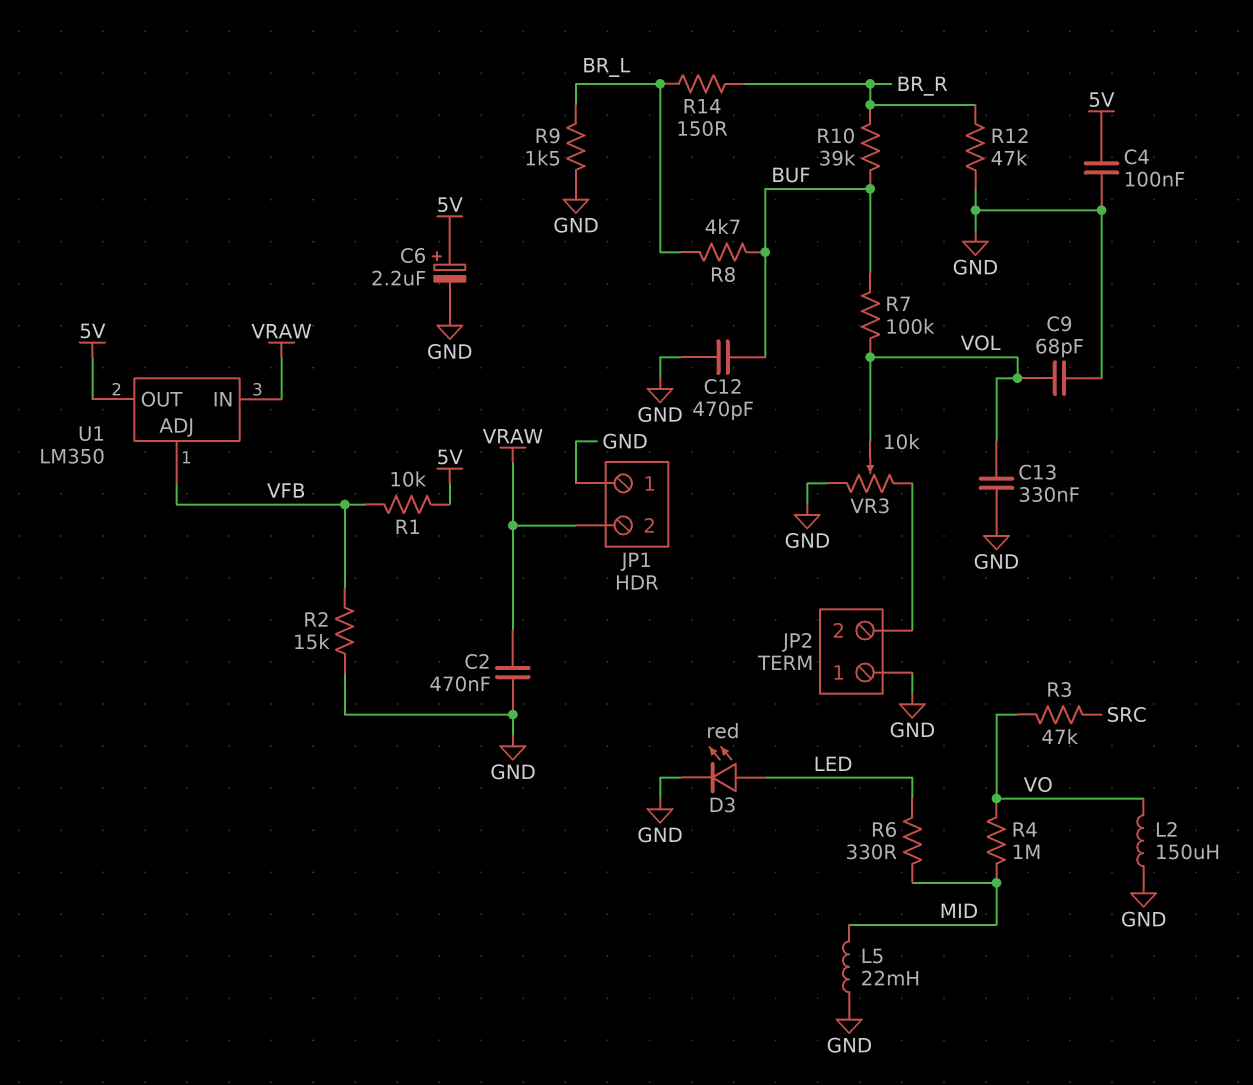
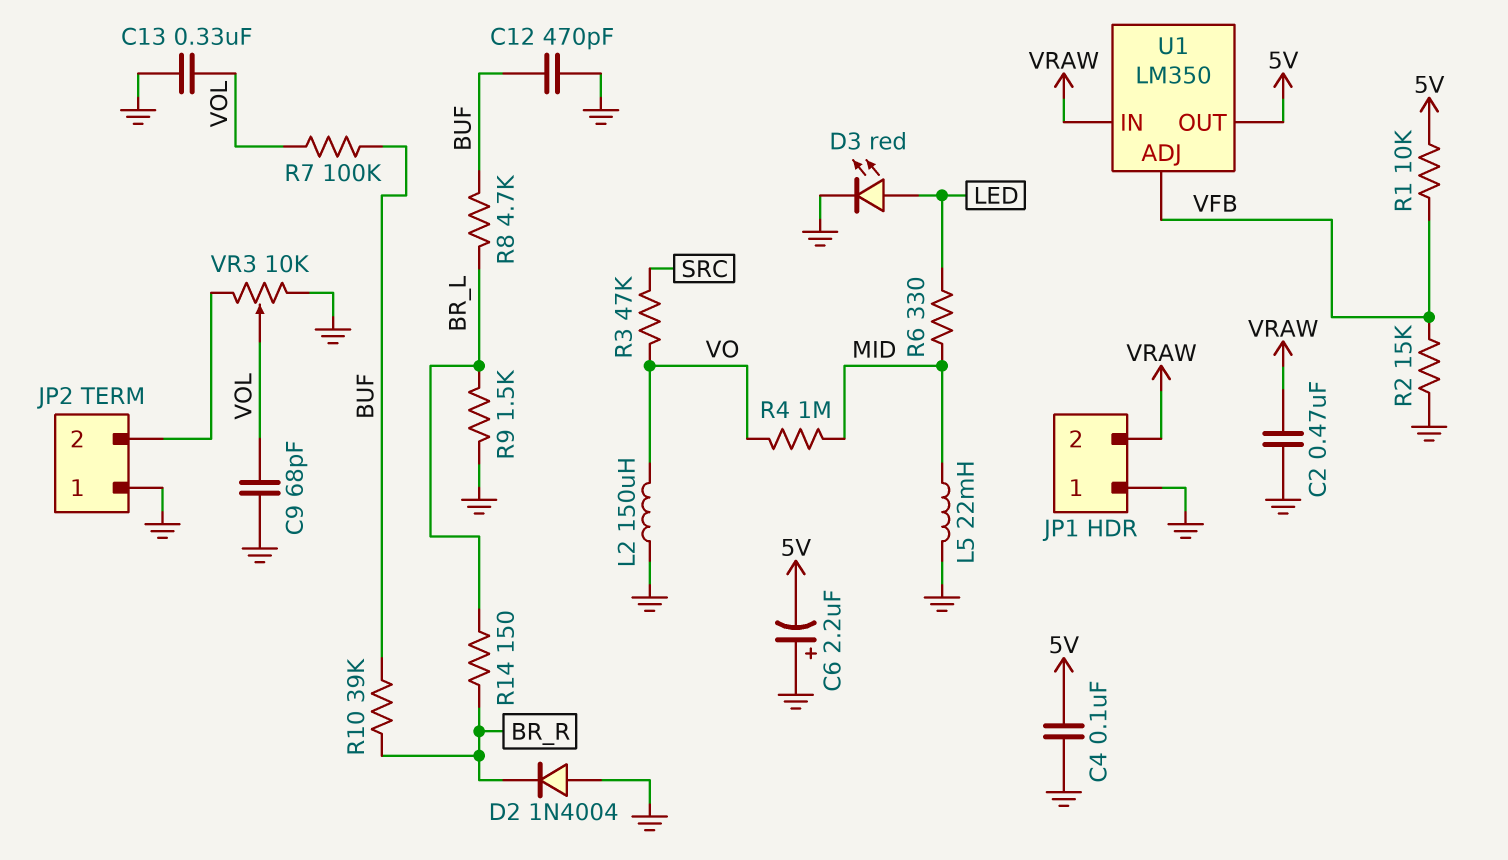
C6: 2.2uF (plus 5V, minus GND) -> 2.2uF (plus GND, minus 5V)
D2: none -> diode 1N4004 (A GND, K BR_R)
R12: 47k (BR_R, GND) -> none

